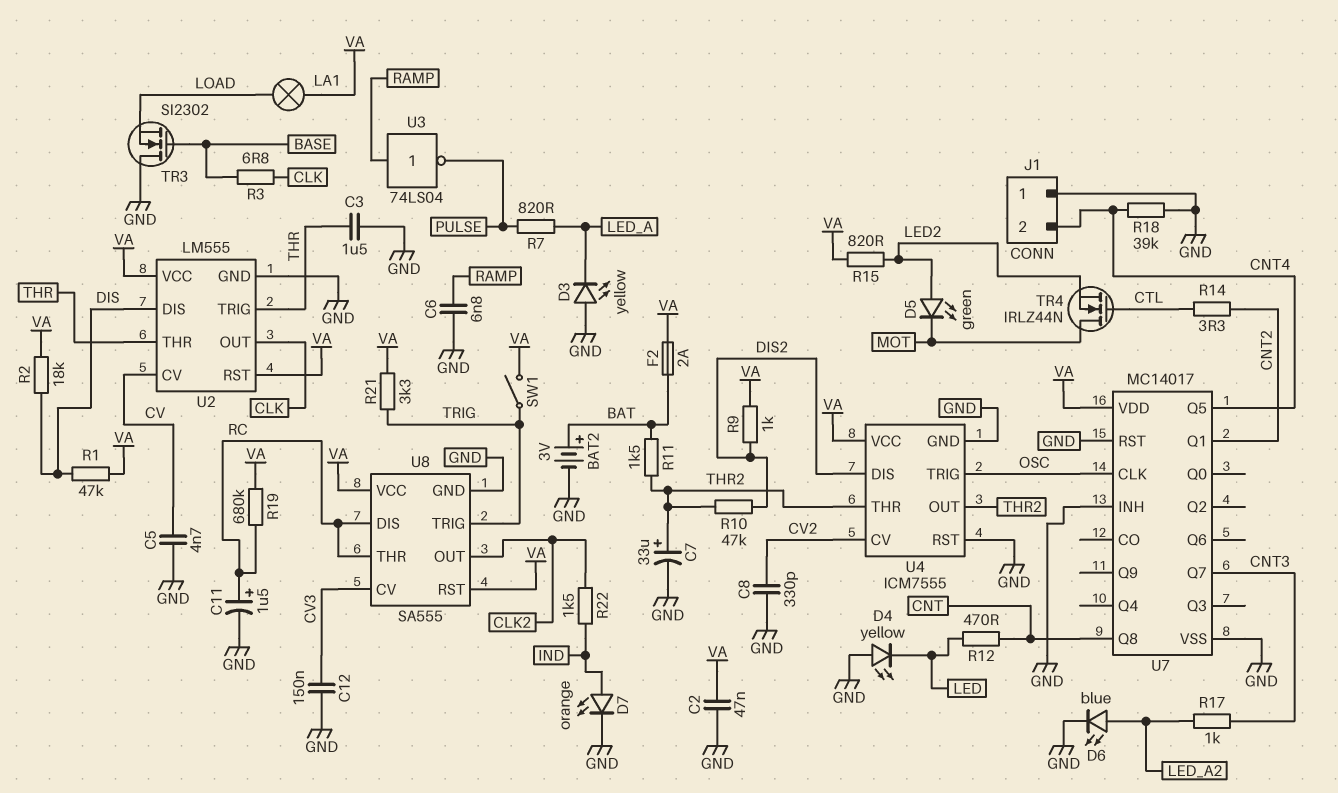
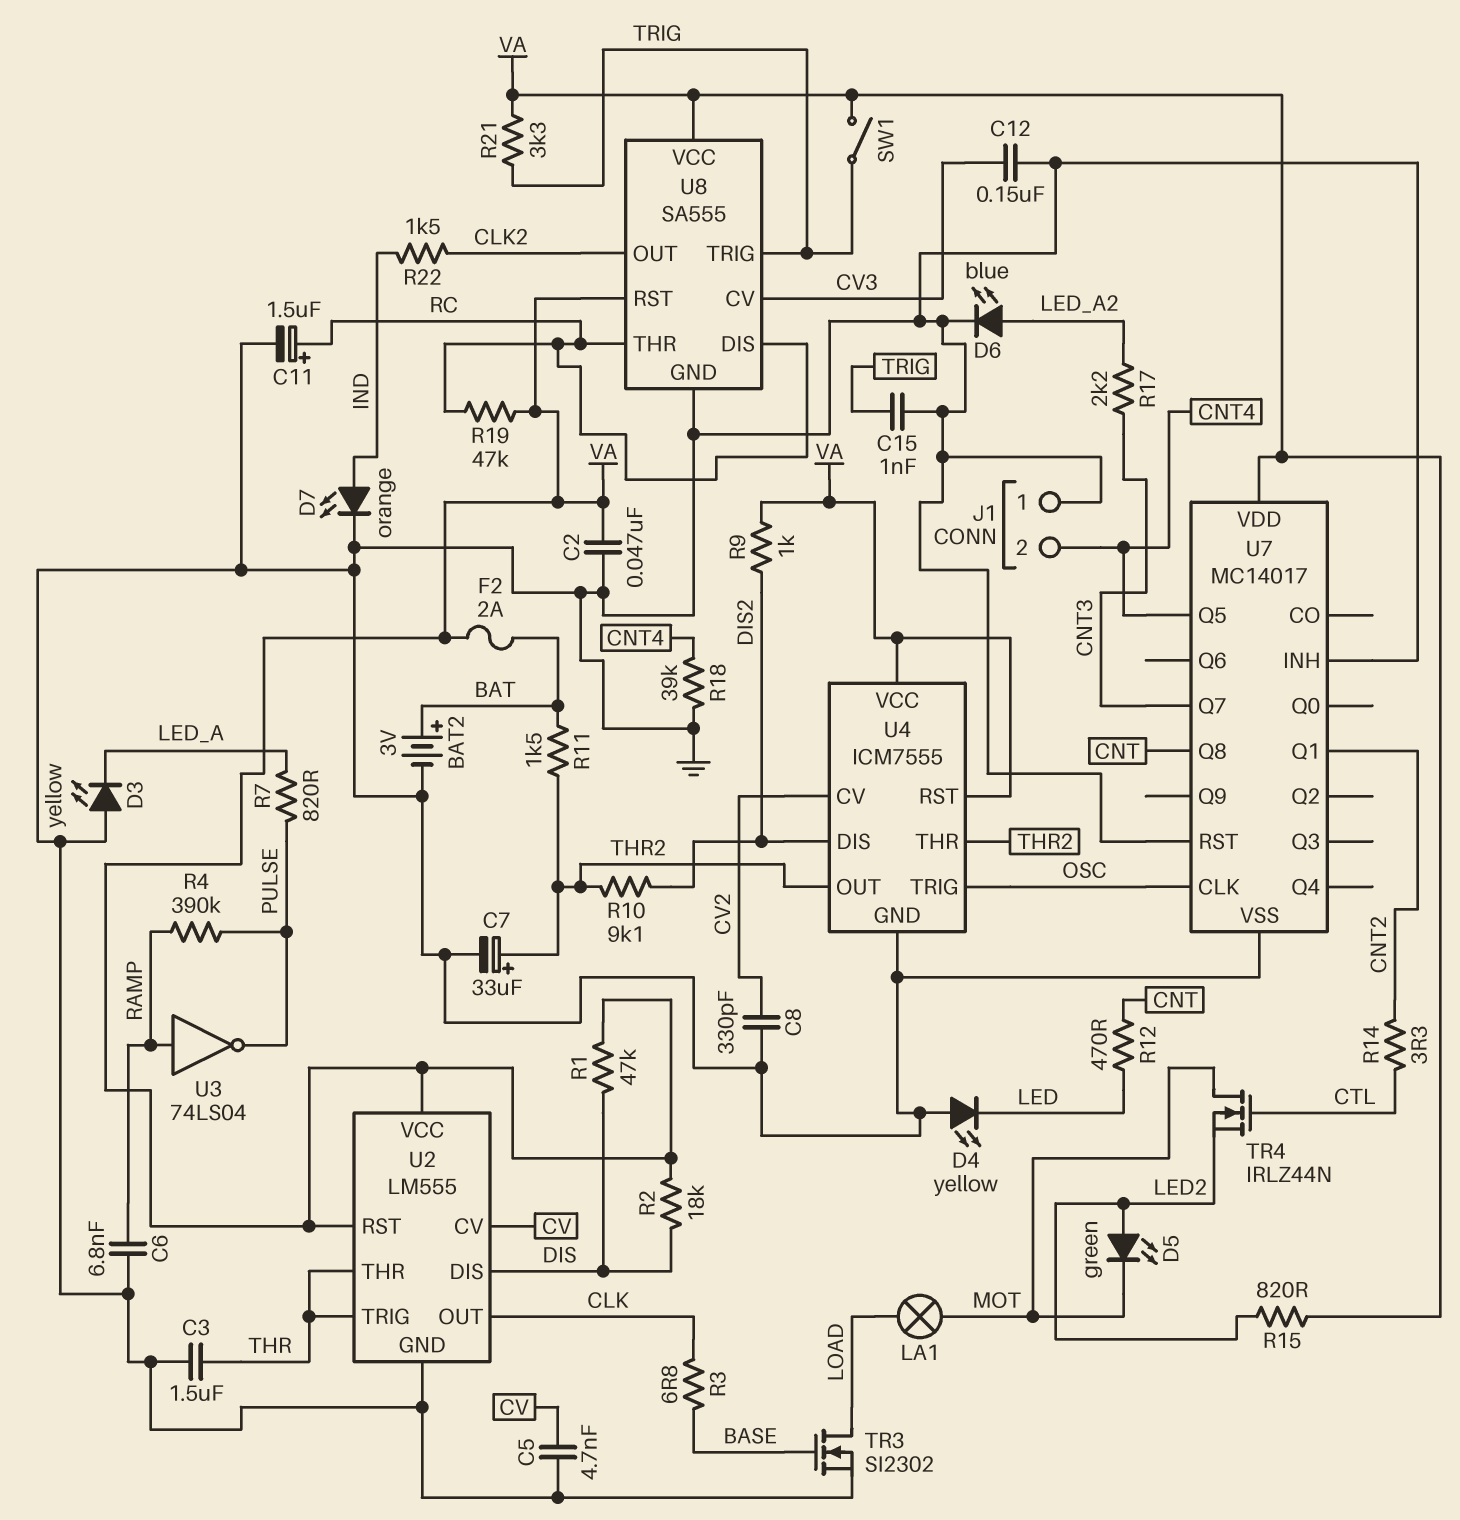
C15: none -> 1nF (GND, TRIG)
LA1: lamp (LOAD, VA) -> lamp (LOAD, MOT)
R4: none -> 390k (PULSE, RAMP)
R10: 47k (DIS2, THR2) -> 9.1k (DIS2, THR2)
R17: 1k (CNT3, LED_A2) -> 2.2k (CNT3, LED_A2)
R19: 680k (RC, VA) -> 47k (RC, VA)
TR3: NMOS SI2302 (G BASE, D GND, S LOAD) -> NMOS SI2302 (G BASE, D LOAD, S GND)
U4 pin RST: GND -> VA

